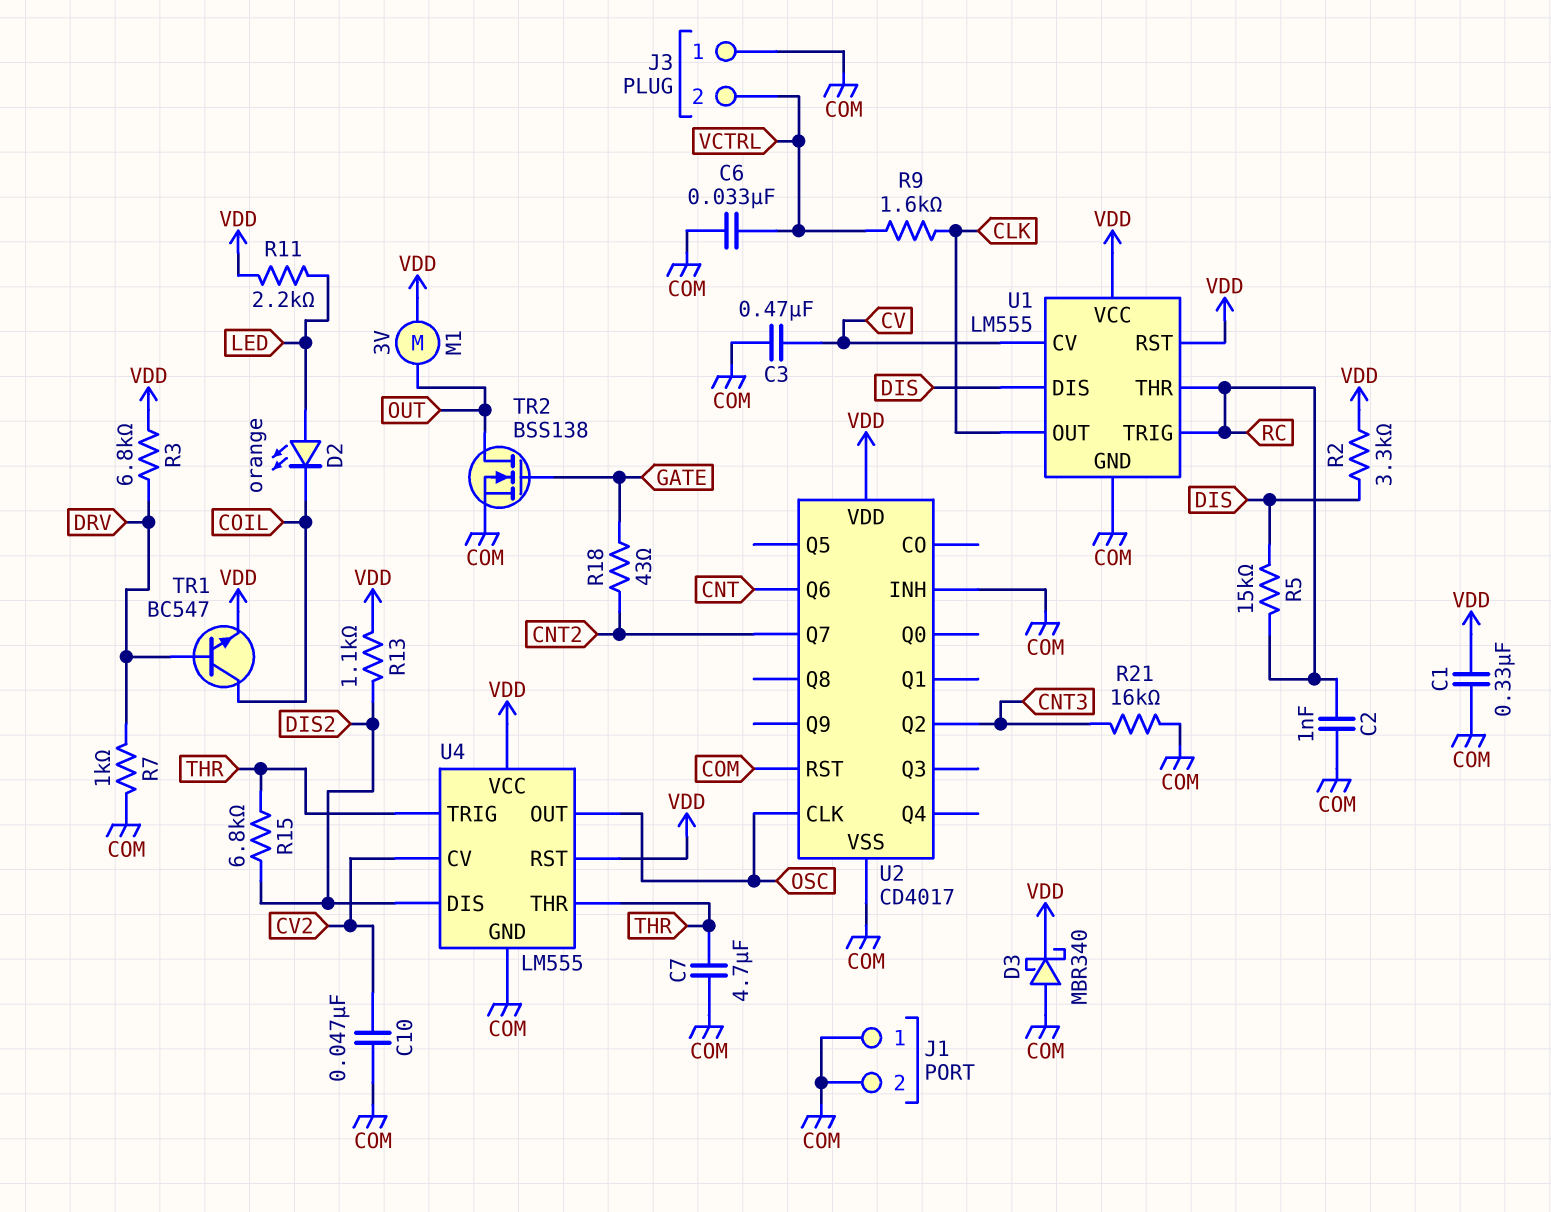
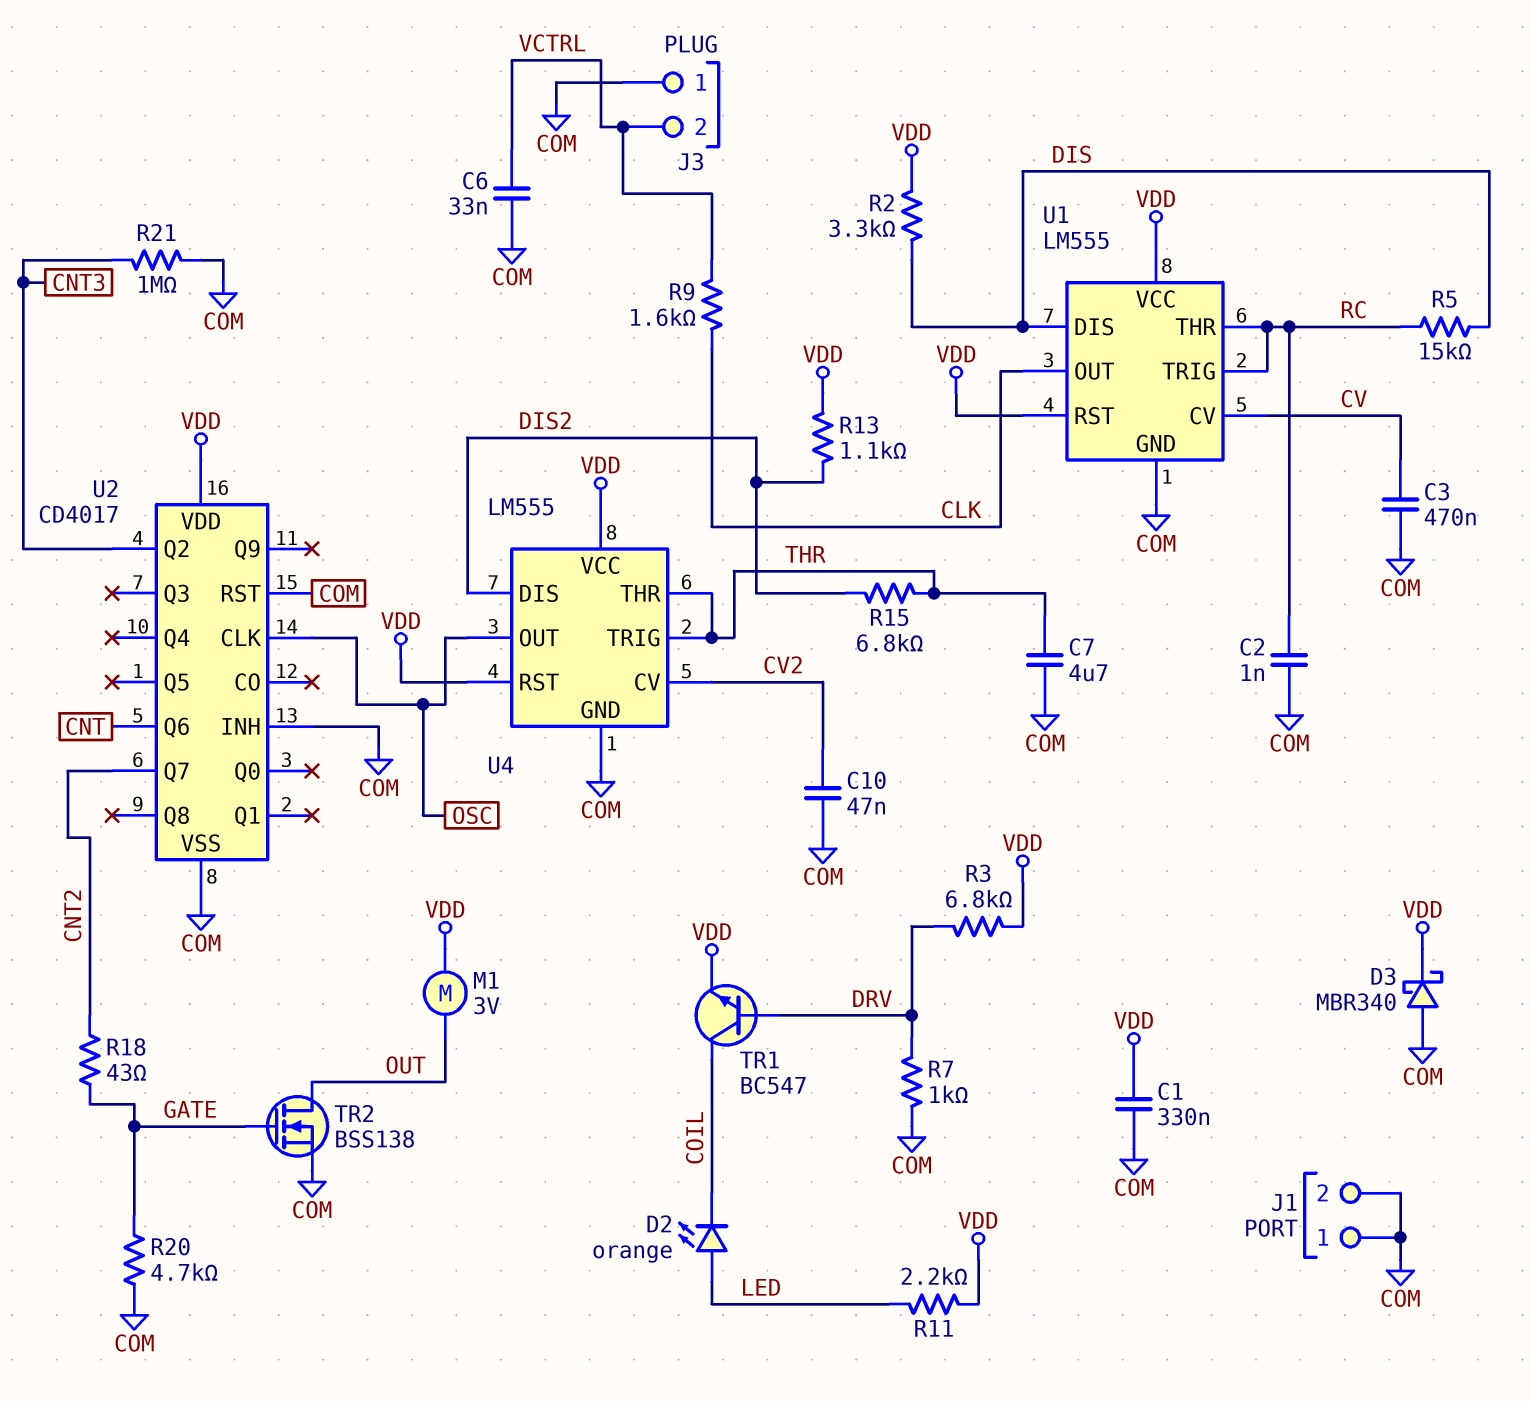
R20: none -> 4.7k (COM, GATE)
R21: 16k (CNT3, COM) -> 1M (CNT3, COM)

